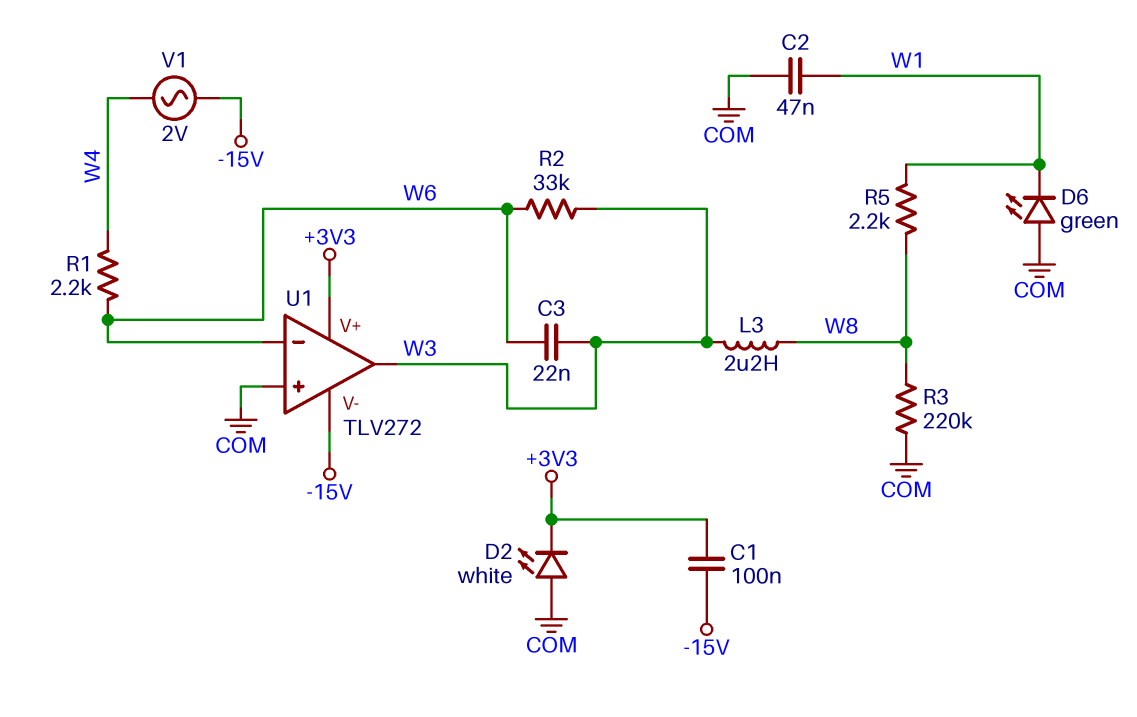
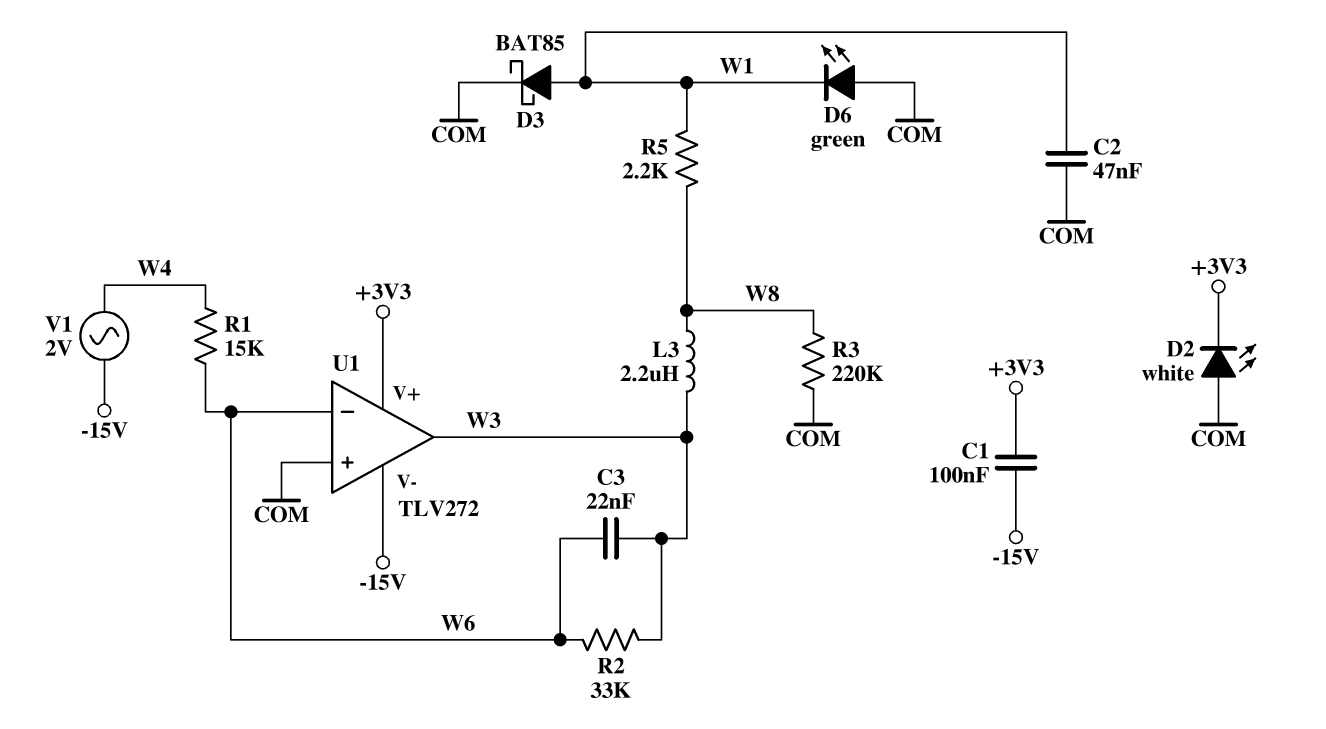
D3: none -> schottky BAT85 (A W1, K COM)
R1: 2.2k (W4, W6) -> 15k (W4, W6)

